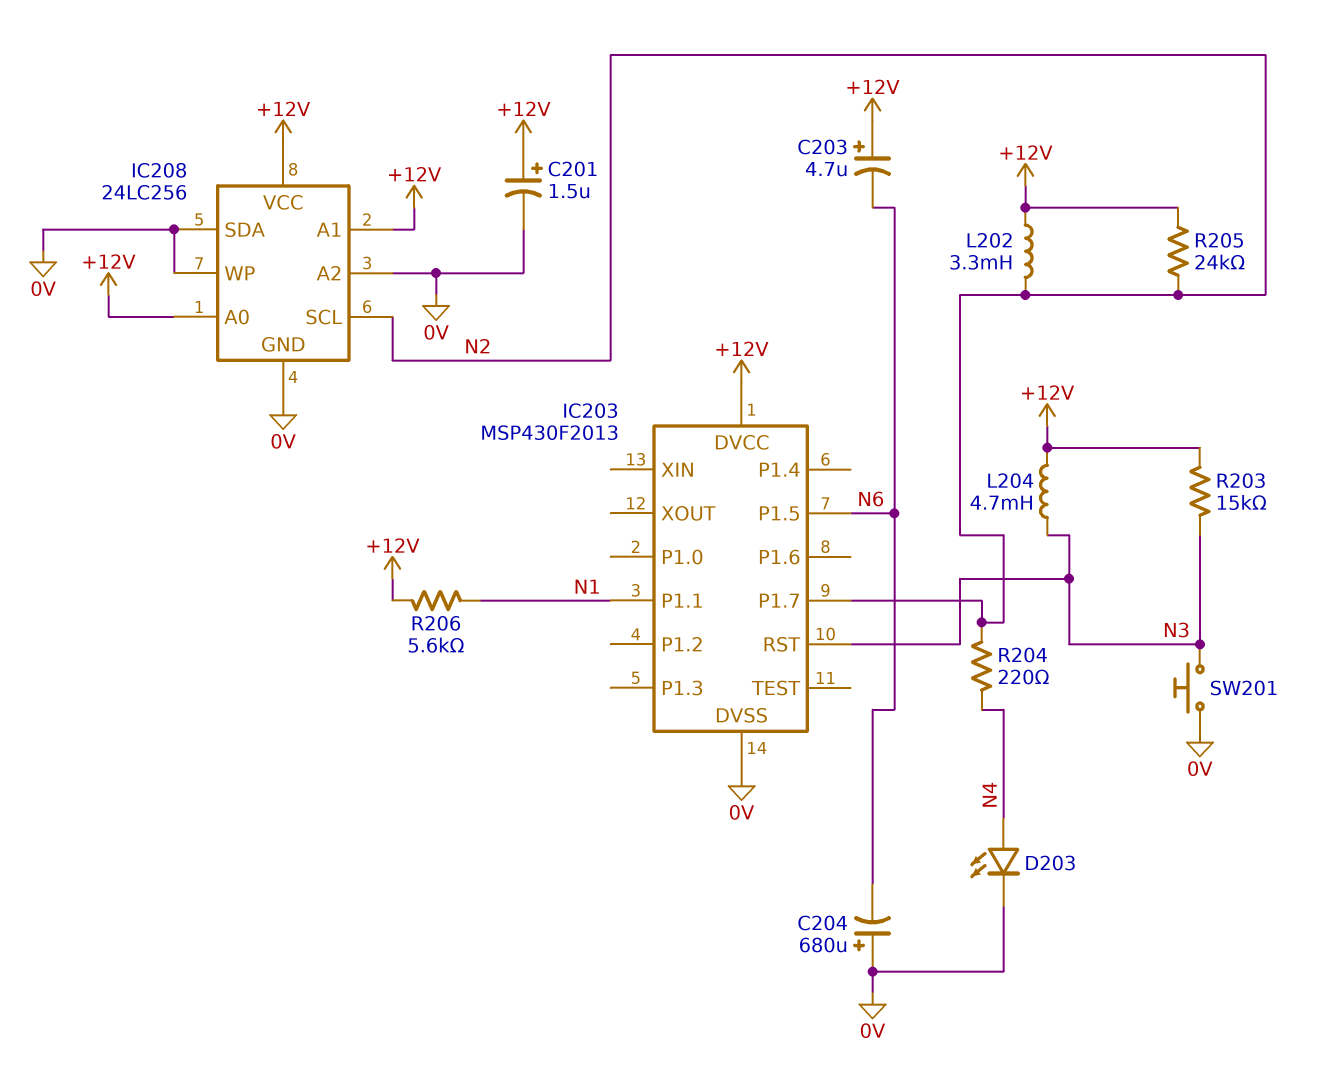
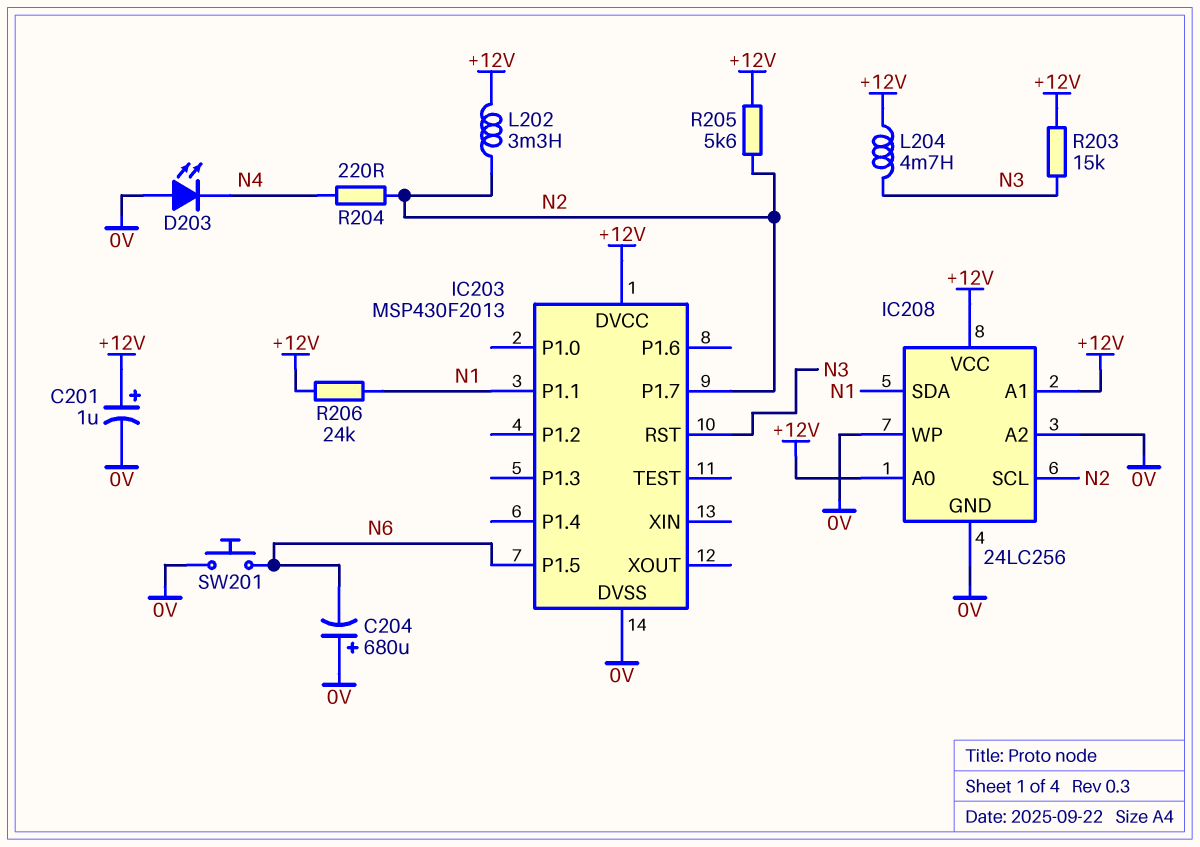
C201: 1.5uF (plus +12V, minus 0V) -> 1uF (plus +12V, minus 0V)
C203: 4.7uF (plus +12V, minus N6) -> none
D203: LED (A N4, K 0V) -> LED (A 0V, K N4)
IC208 pin SDA: 0V -> N1
R205: 24k (+12V, N2) -> 5.6k (+12V, N2)
R206: 5.6k (+12V, N1) -> 24k (+12V, N1)
SW201: button (0V, N3) -> button (0V, N6)

